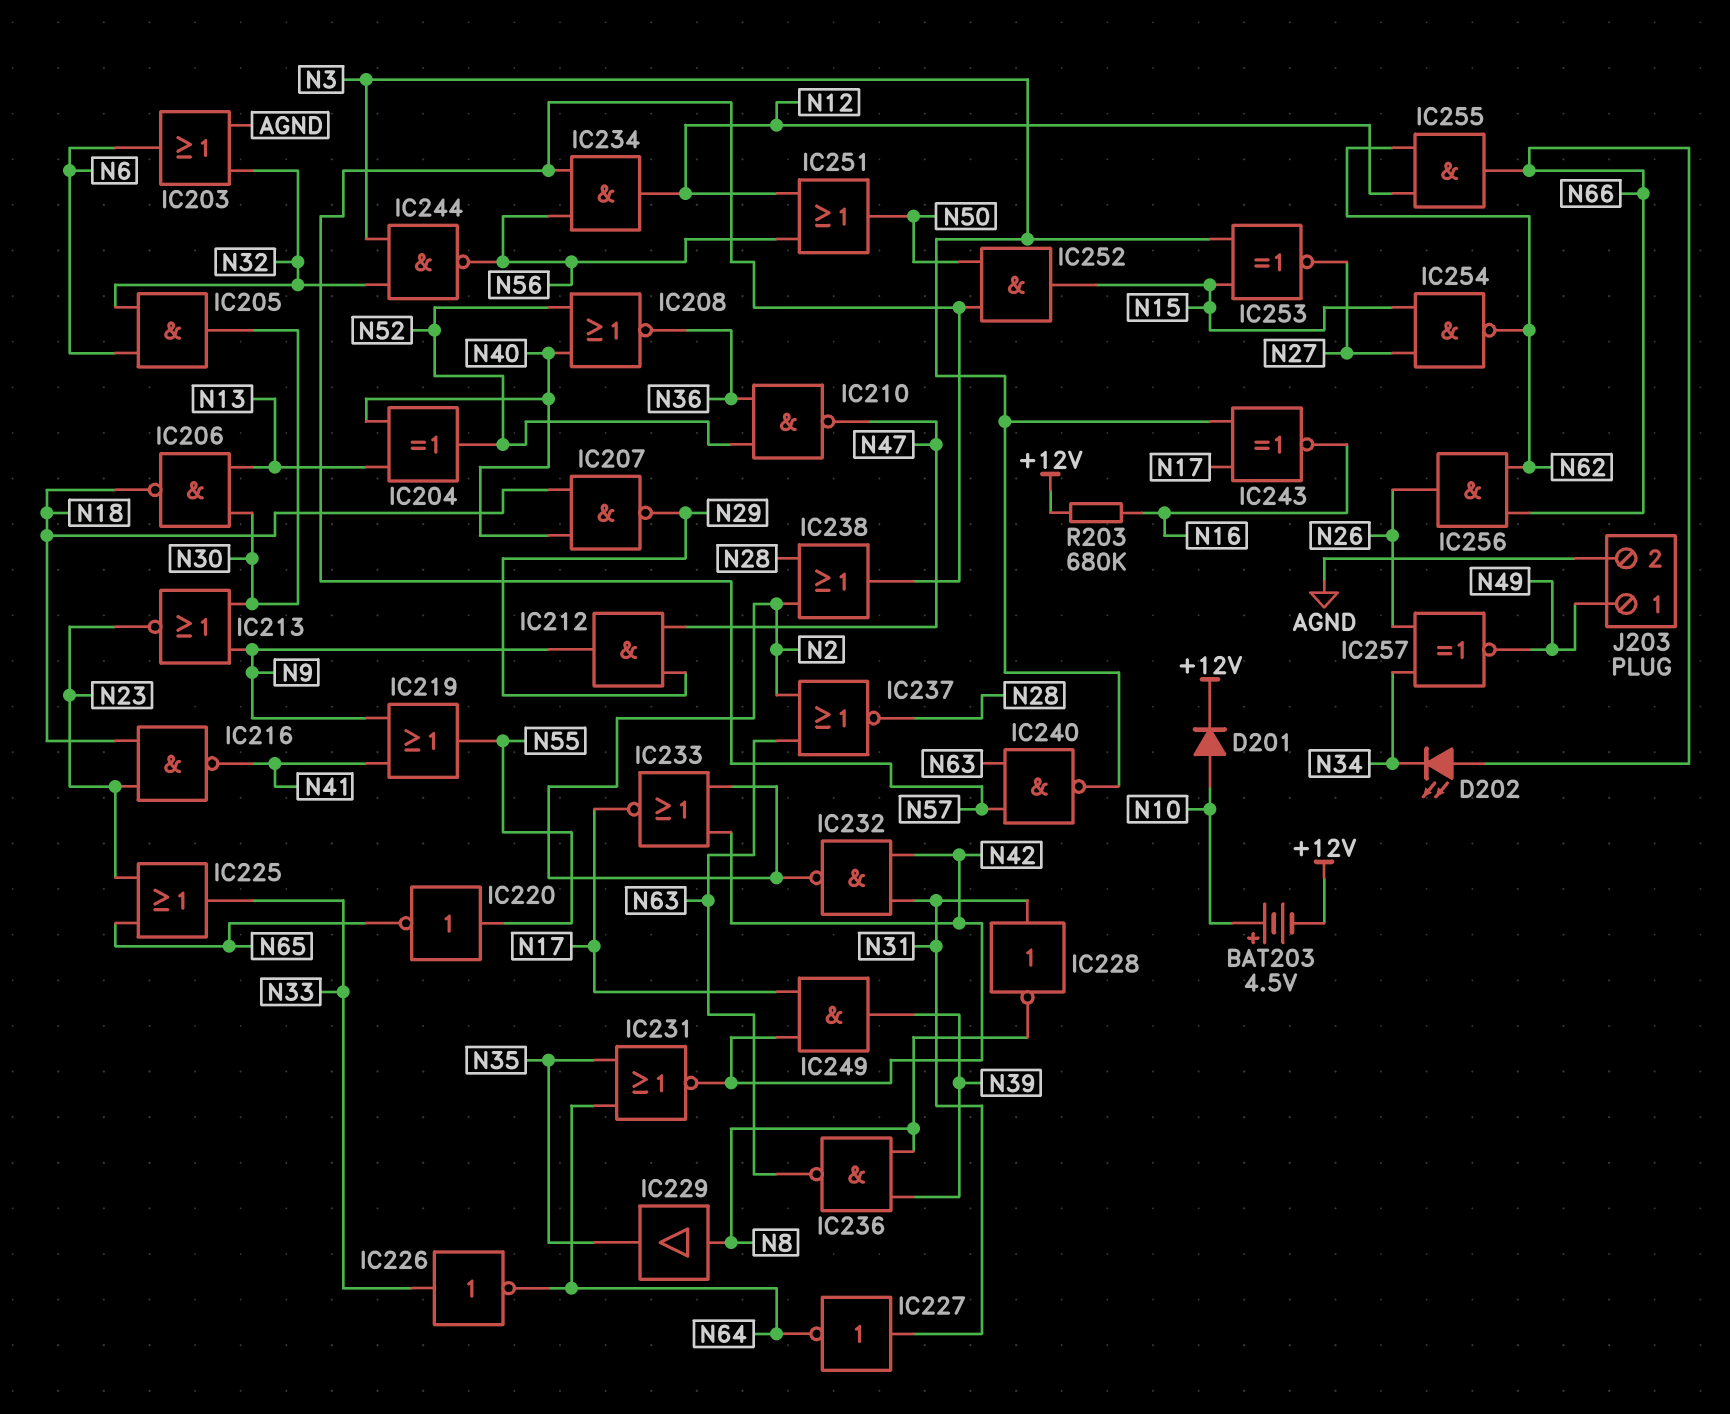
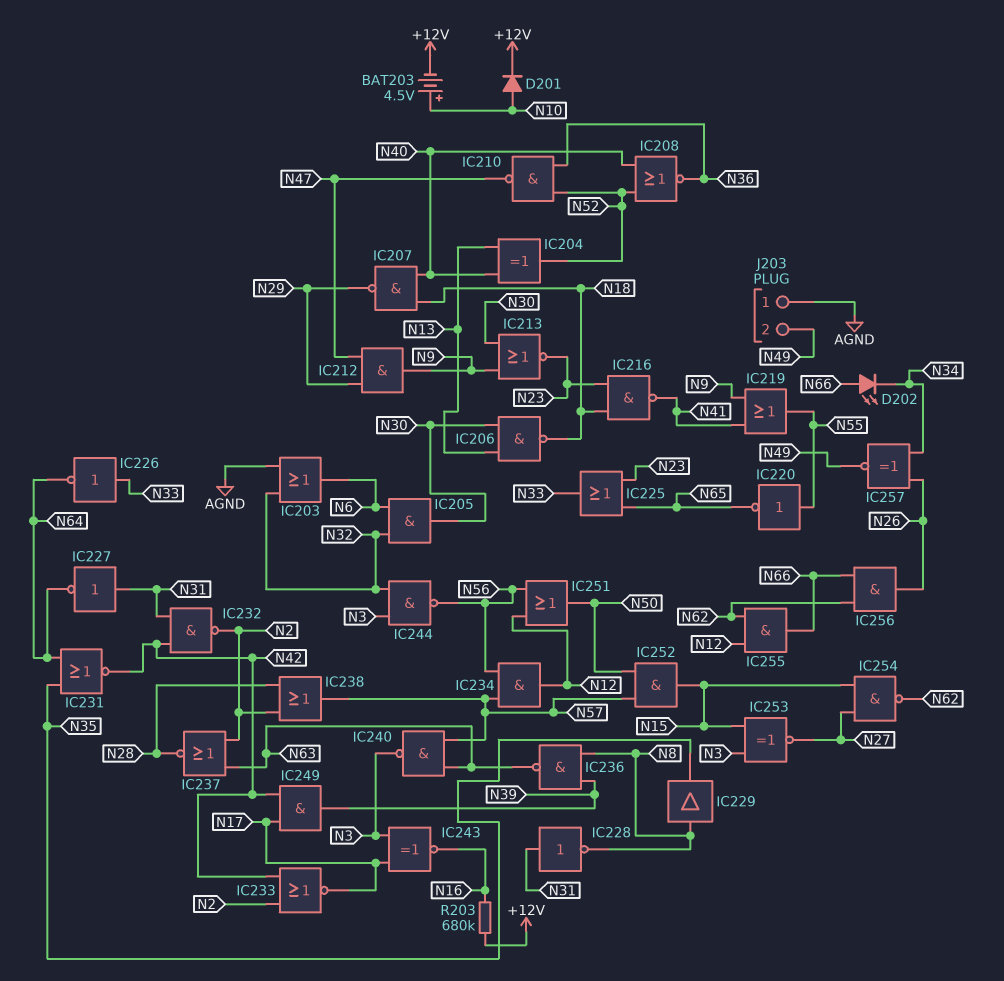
J203 pin 1: N49 -> AGND
J203 pin 2: AGND -> N49

